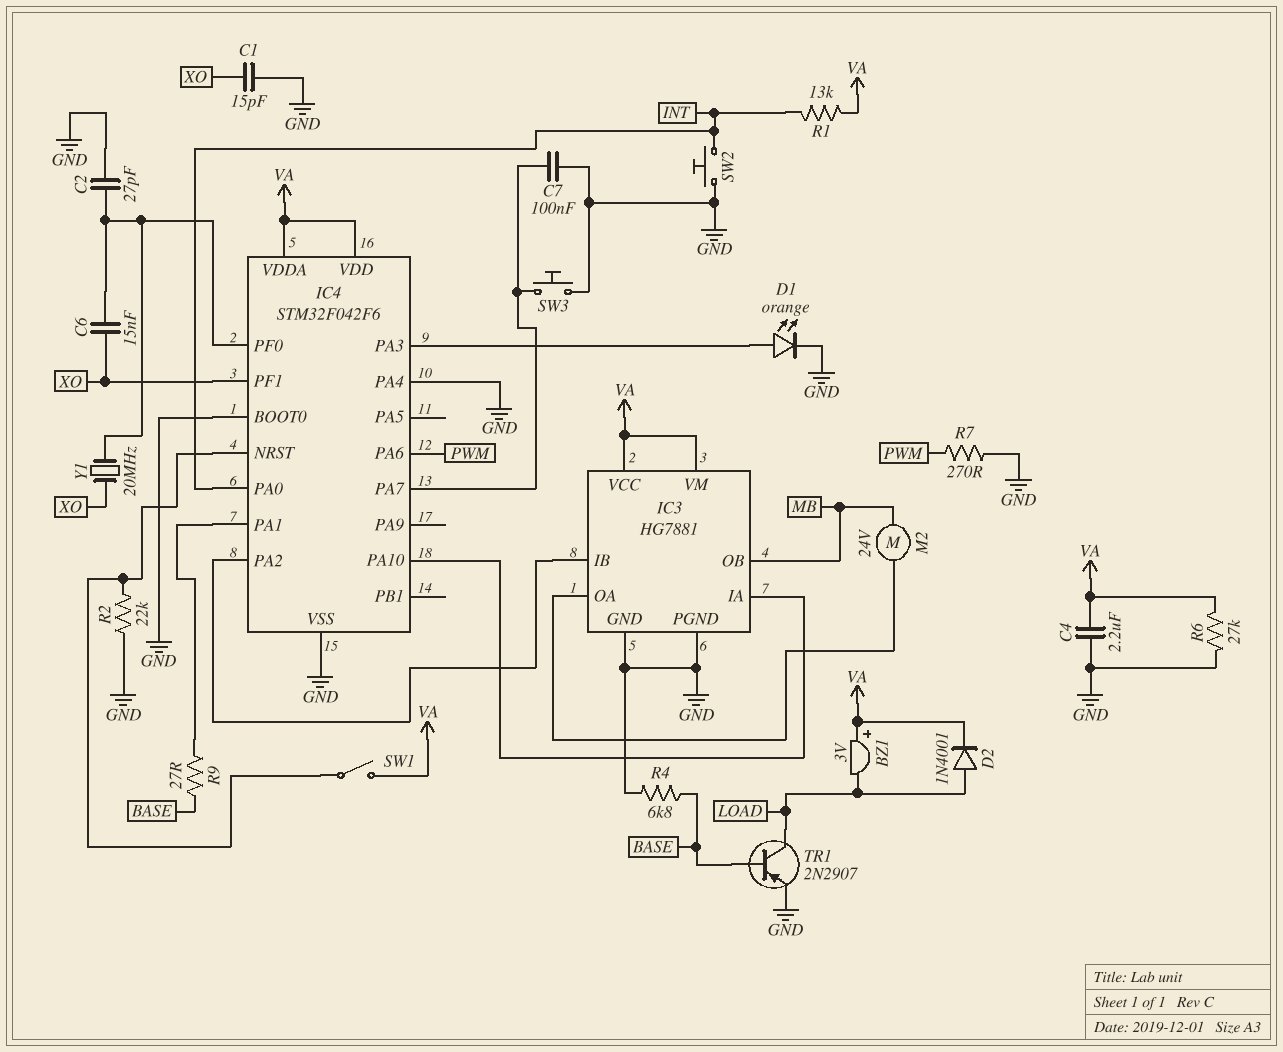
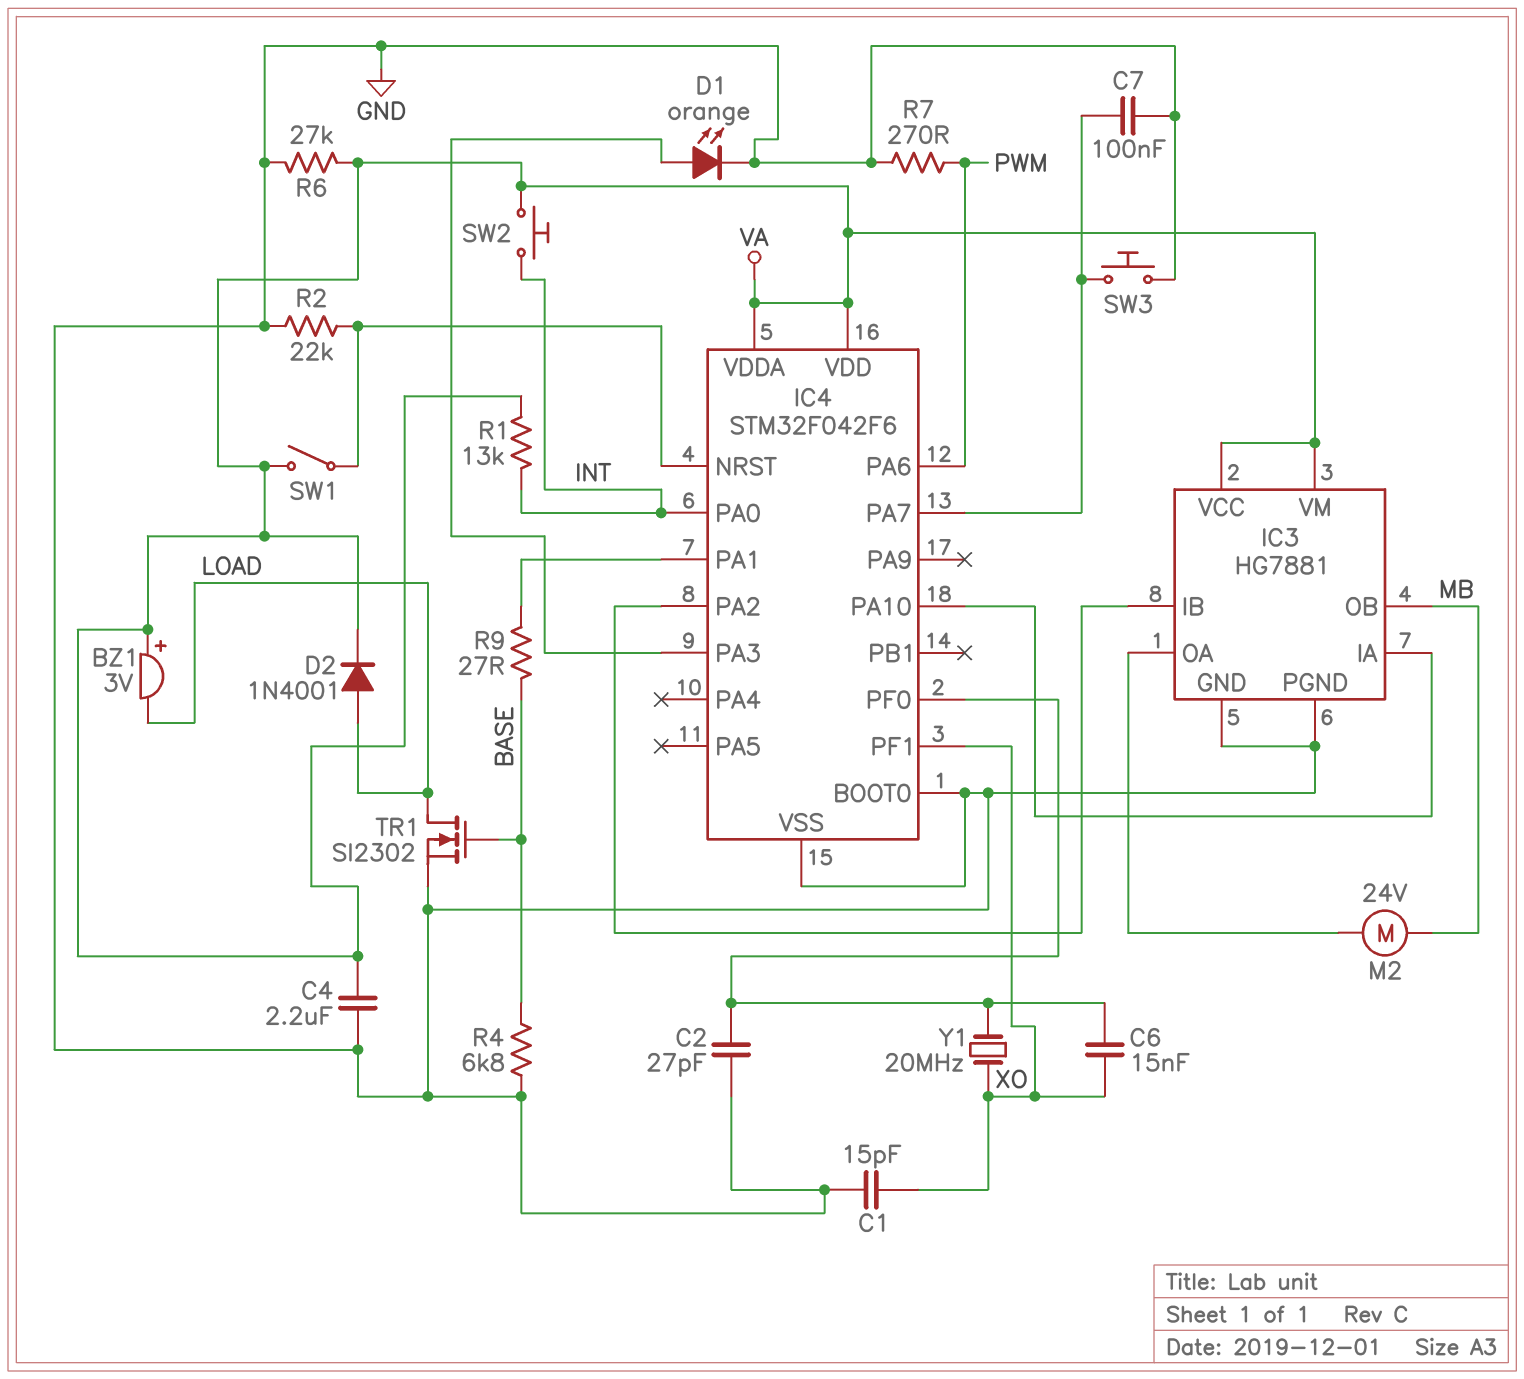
IC4 pin PA4: GND -> none
SW2: button (GND, INT) -> button (INT, VA)
TR1: PNP 2N2907 (B BASE, C LOAD, E GND) -> NMOS SI2302 (G BASE, D LOAD, S GND)

